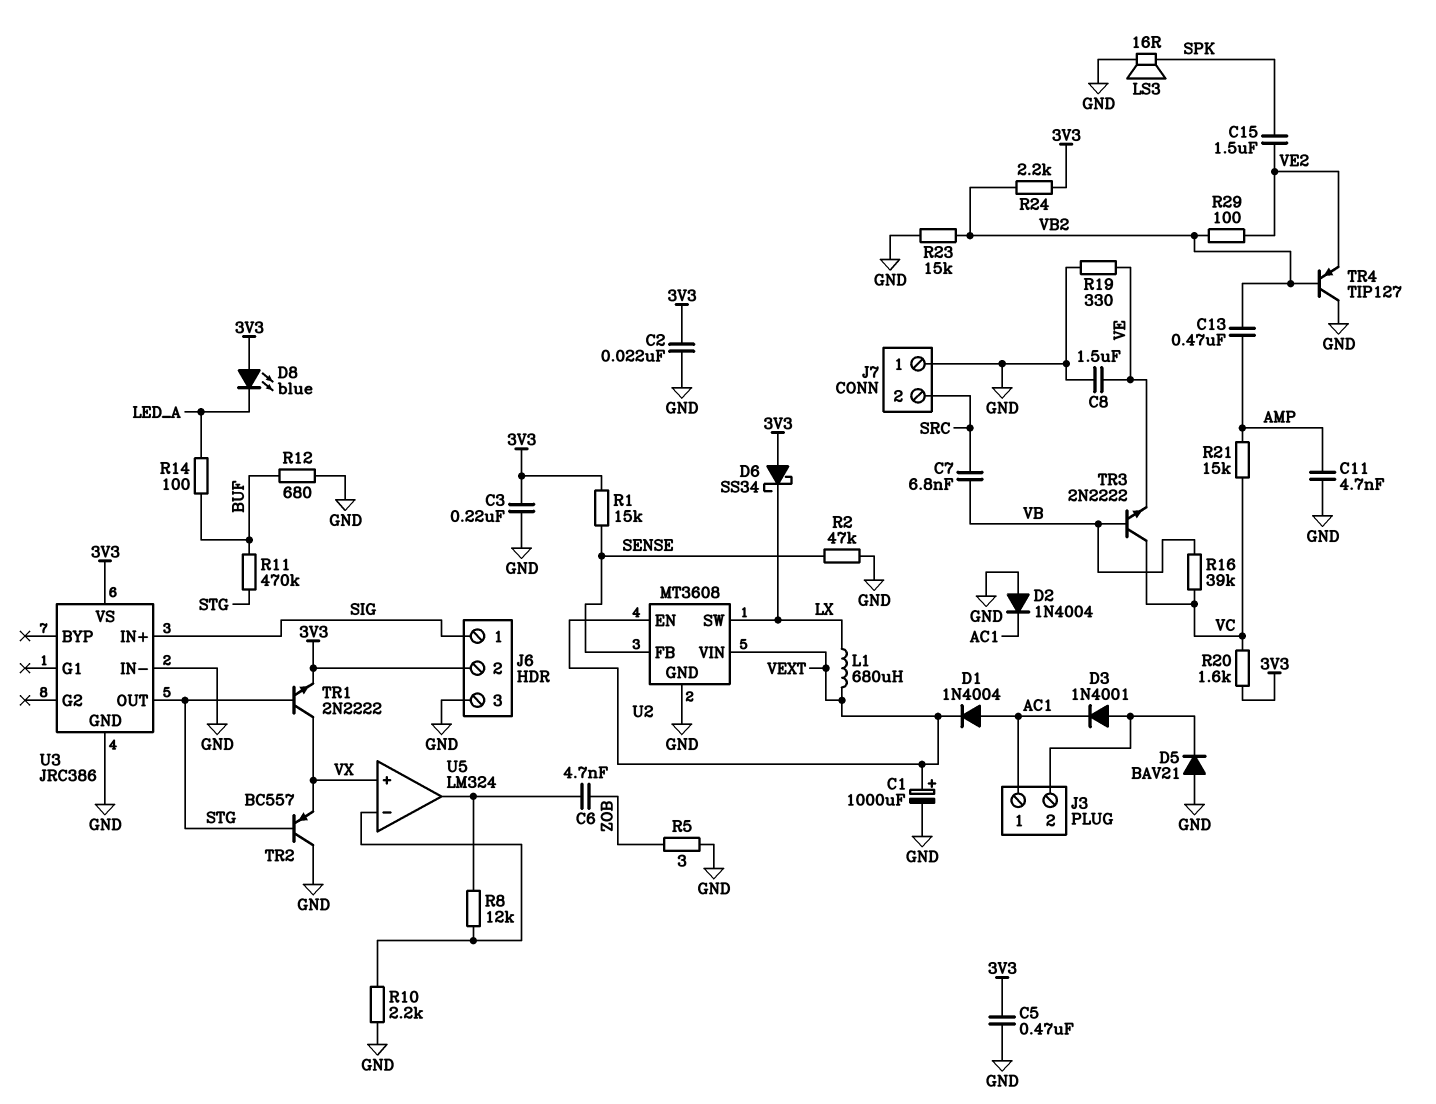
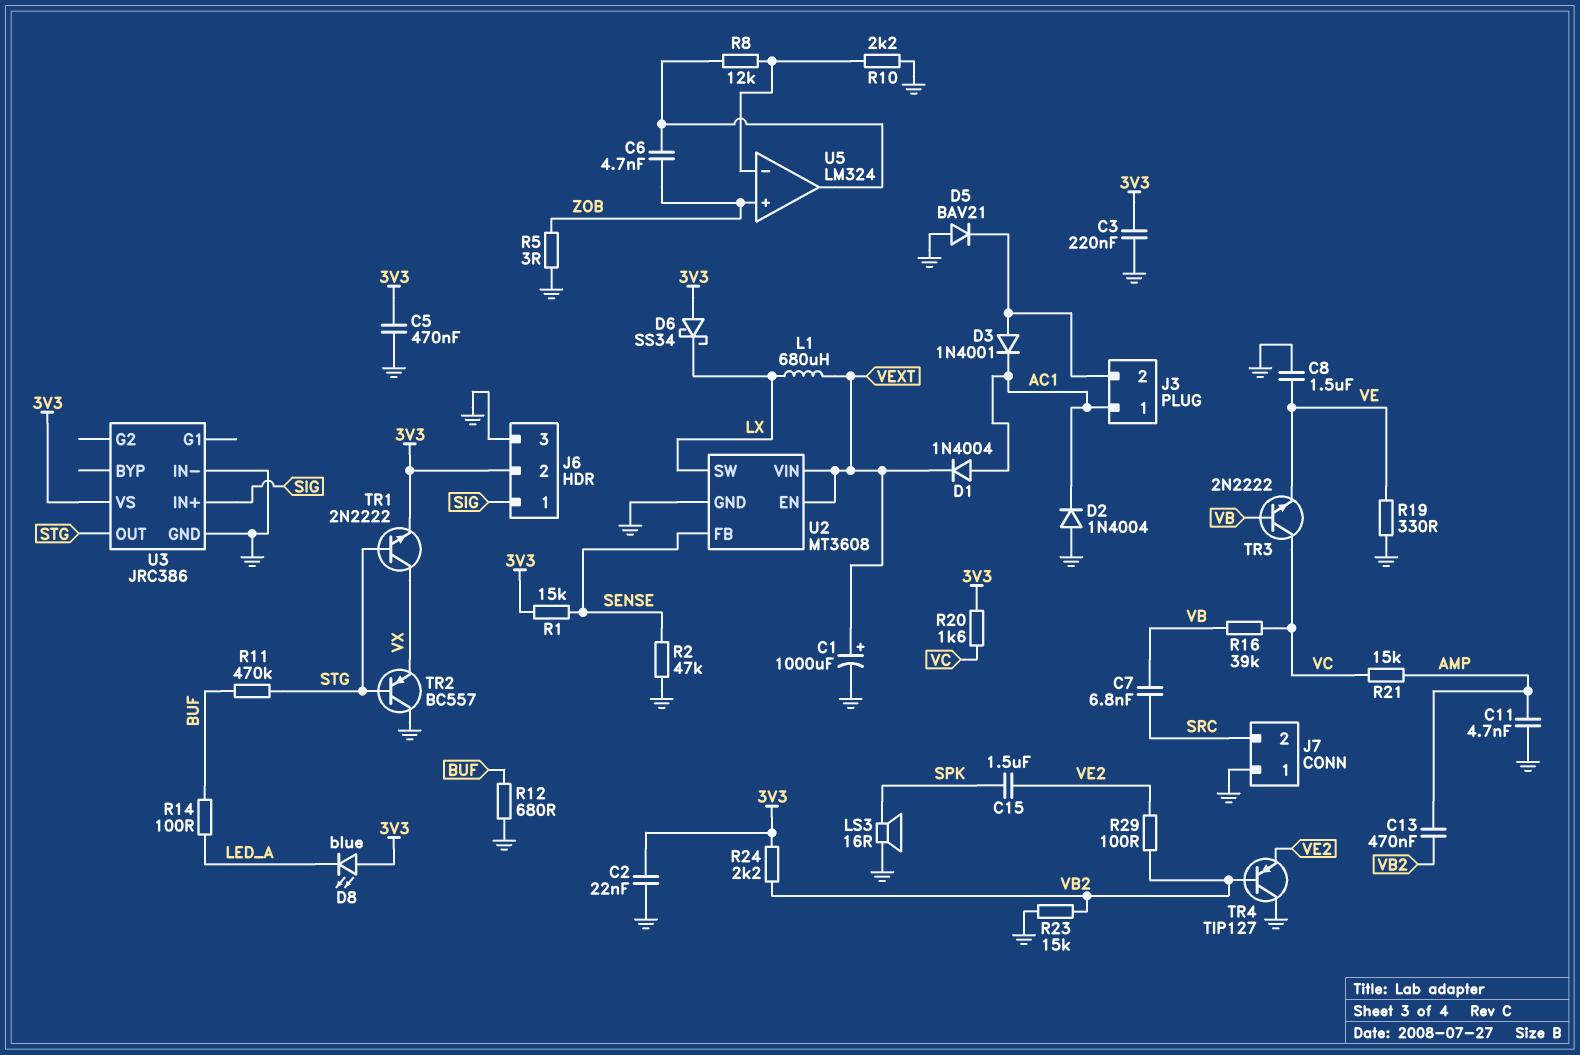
U5 pin in+: VX -> ZOB

